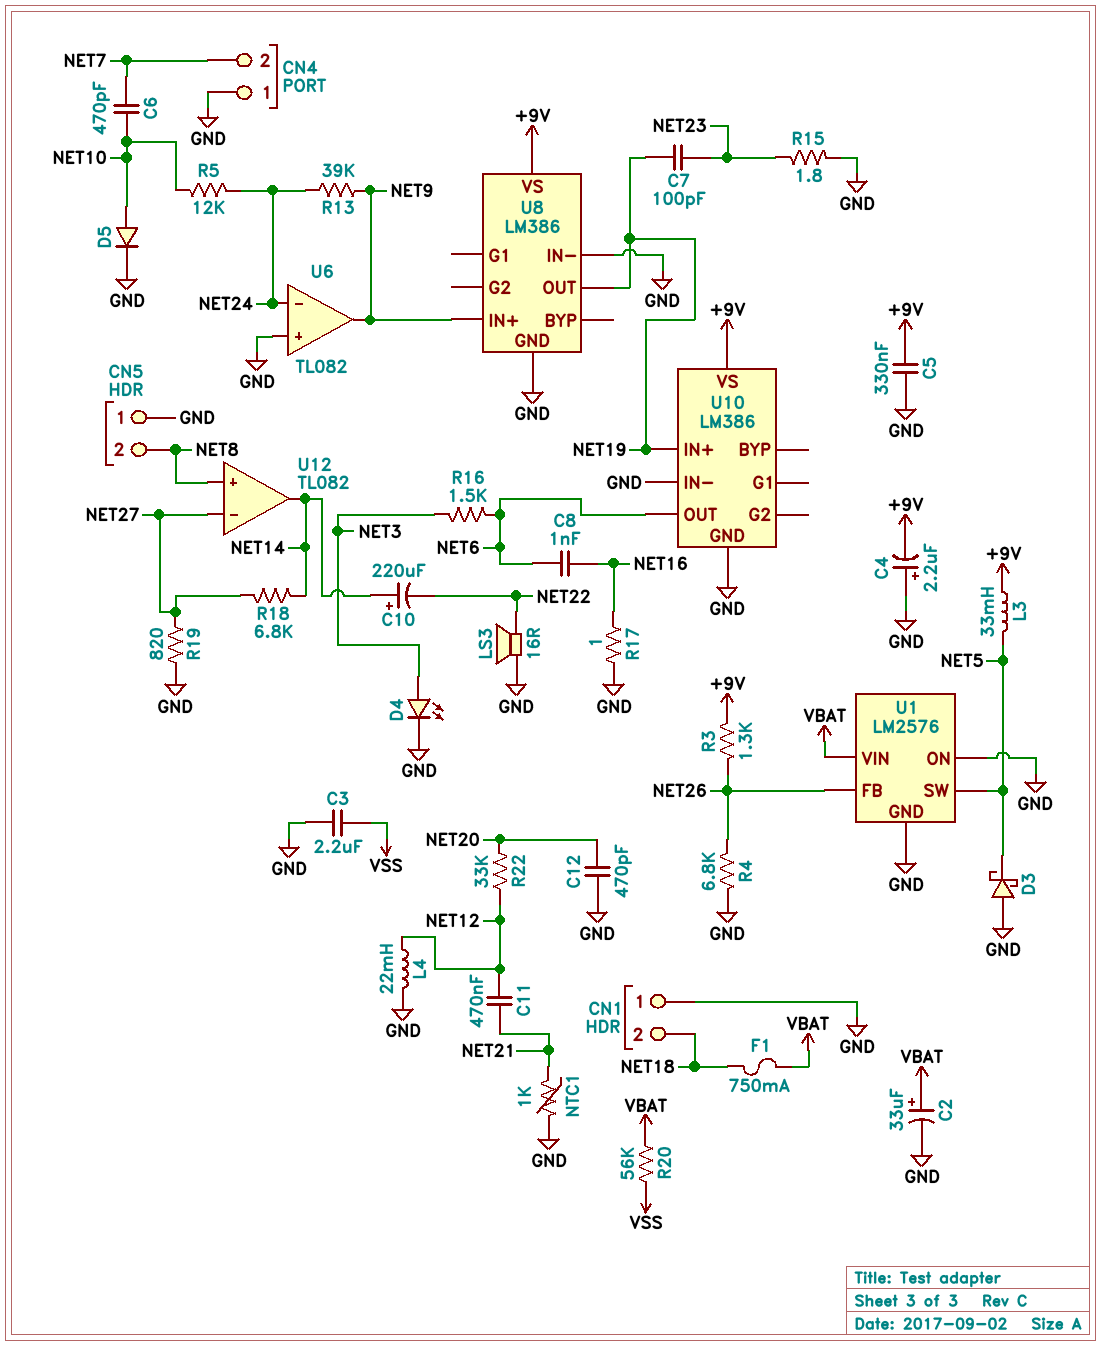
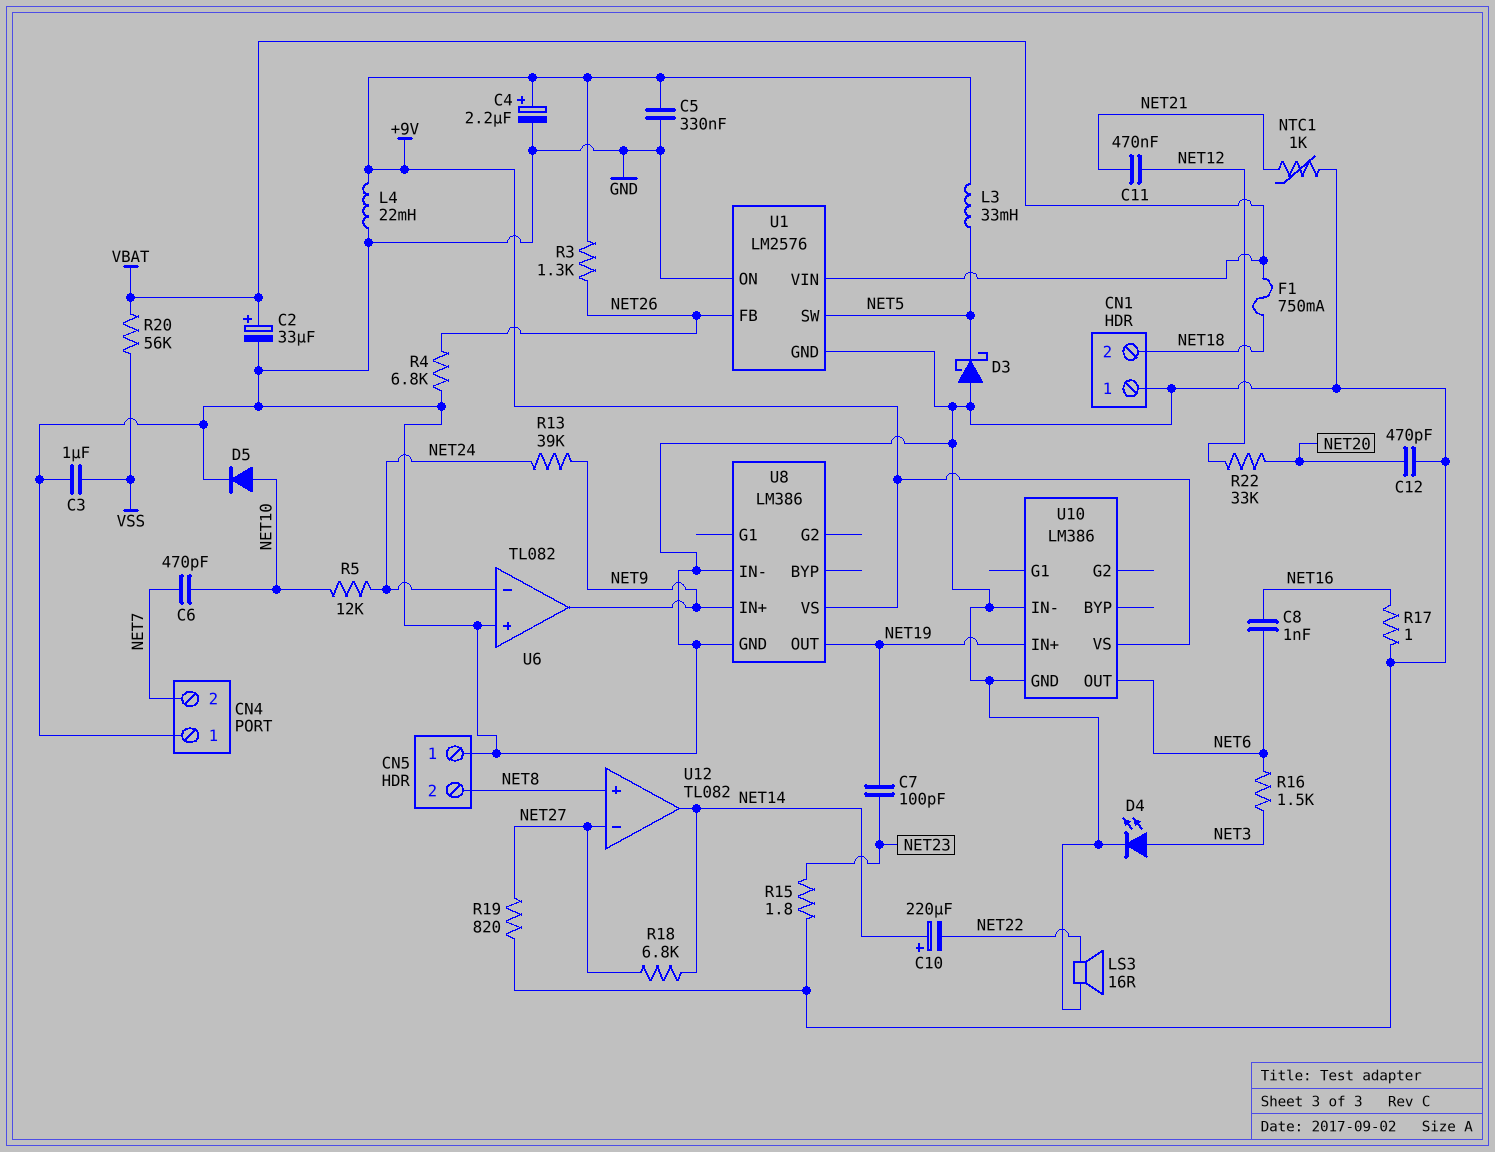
C3: 2.2uF (GND, VSS) -> 1uF (GND, VSS)
C4: 2.2uF (plus GND, minus +9V) -> 2.2uF (plus +9V, minus GND)
L4: 22mH (GND, NET12) -> 22mH (+9V, GND)

